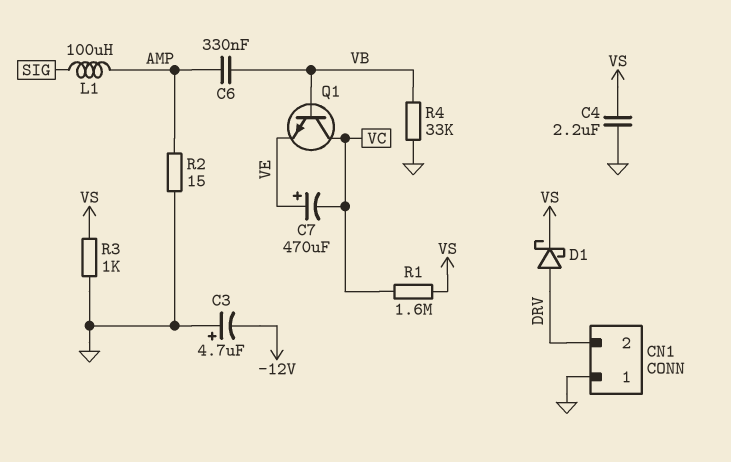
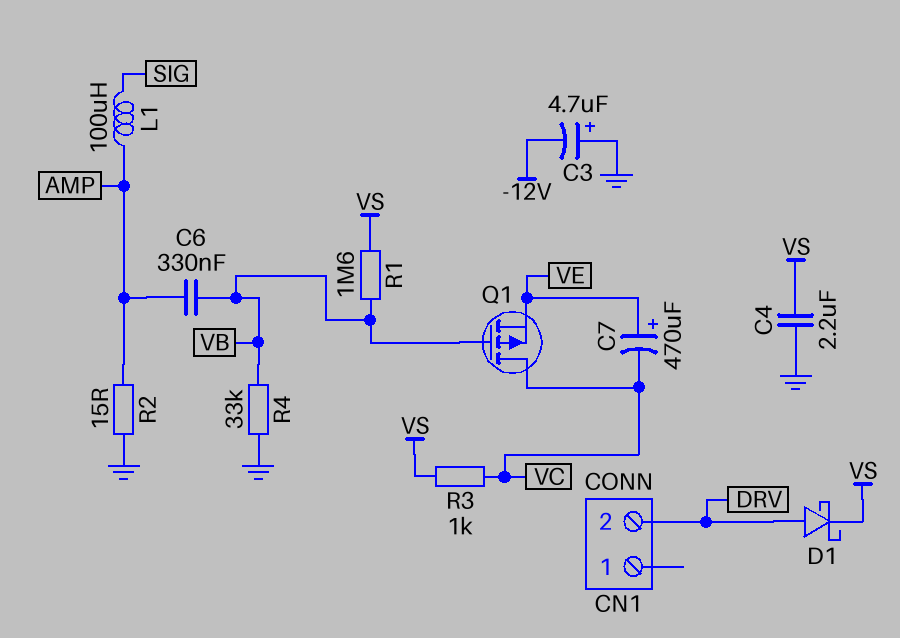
CN1 pin 1: GND -> none
Q1: NPN (B VB, C VC, E VE) -> PMOS (G VB, D VC, S VE)
R1: 1.6M (VC, VS) -> 1.6M (VB, VS)
R3: 1k (GND, VS) -> 1k (VC, VS)

